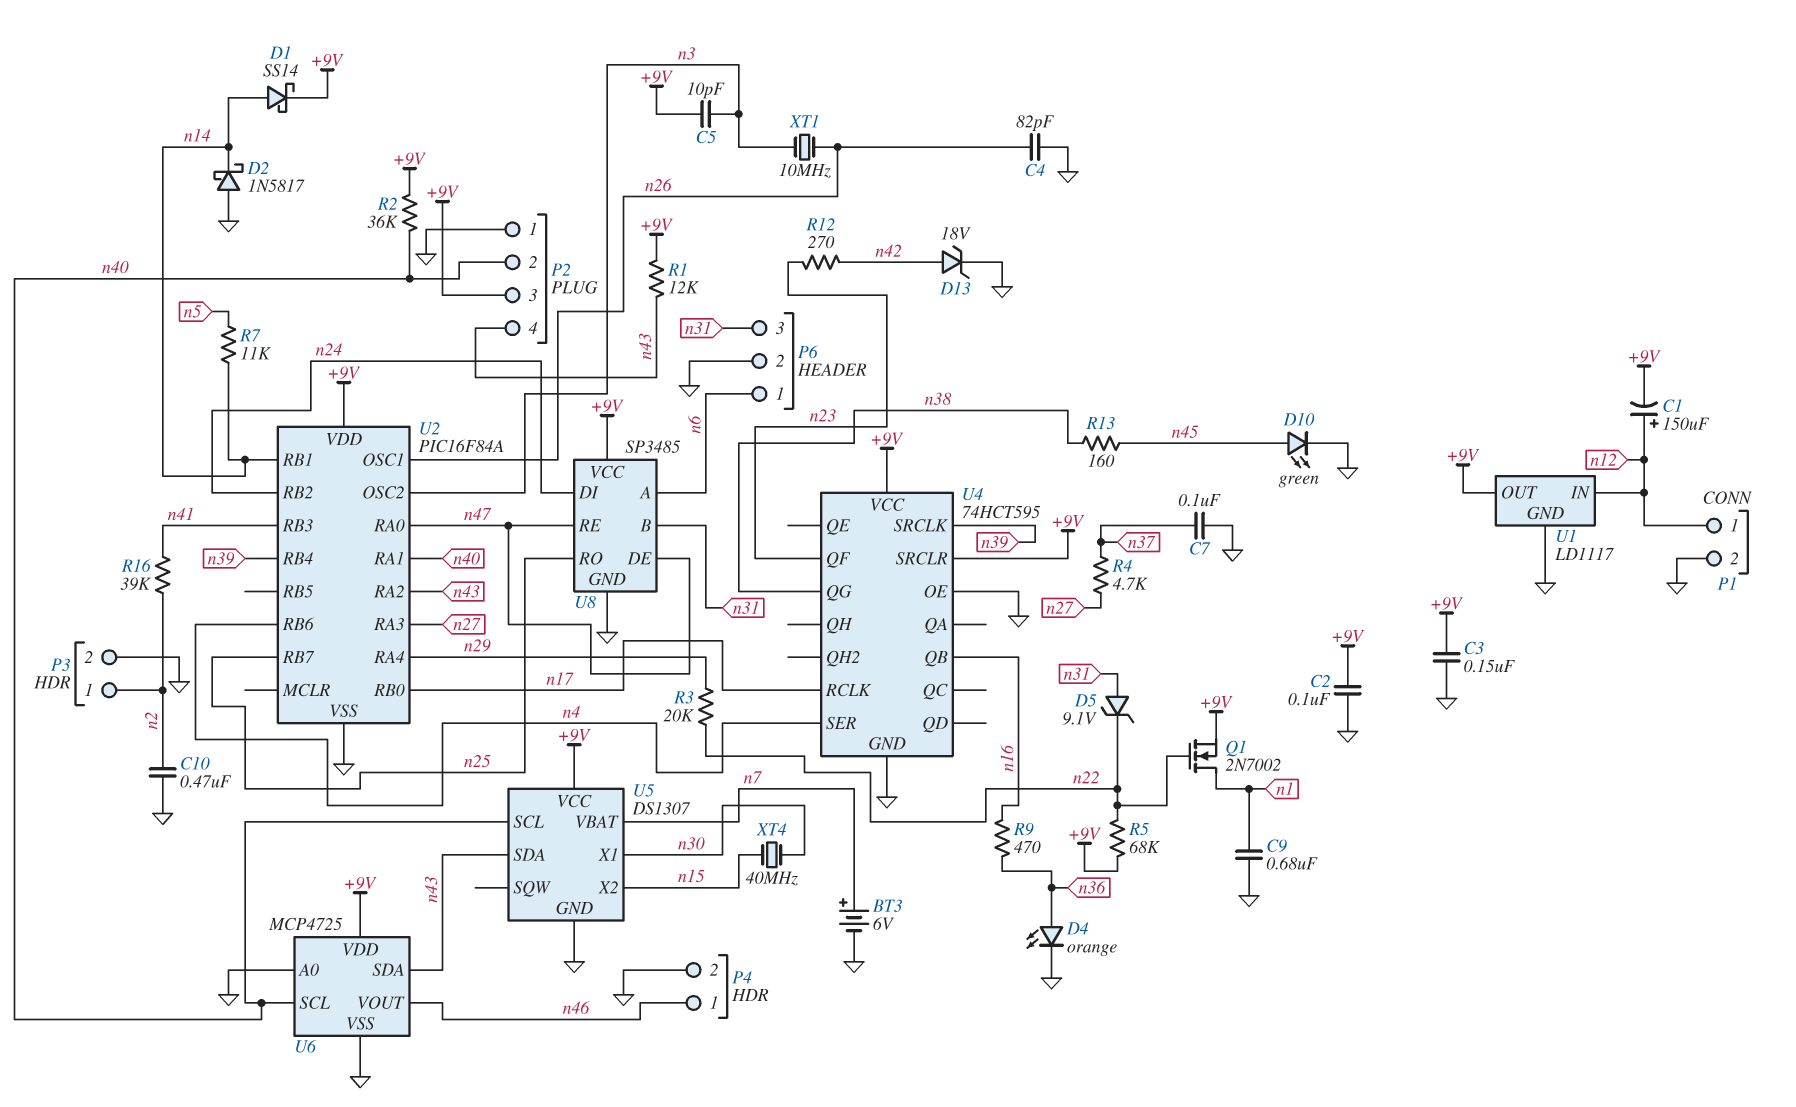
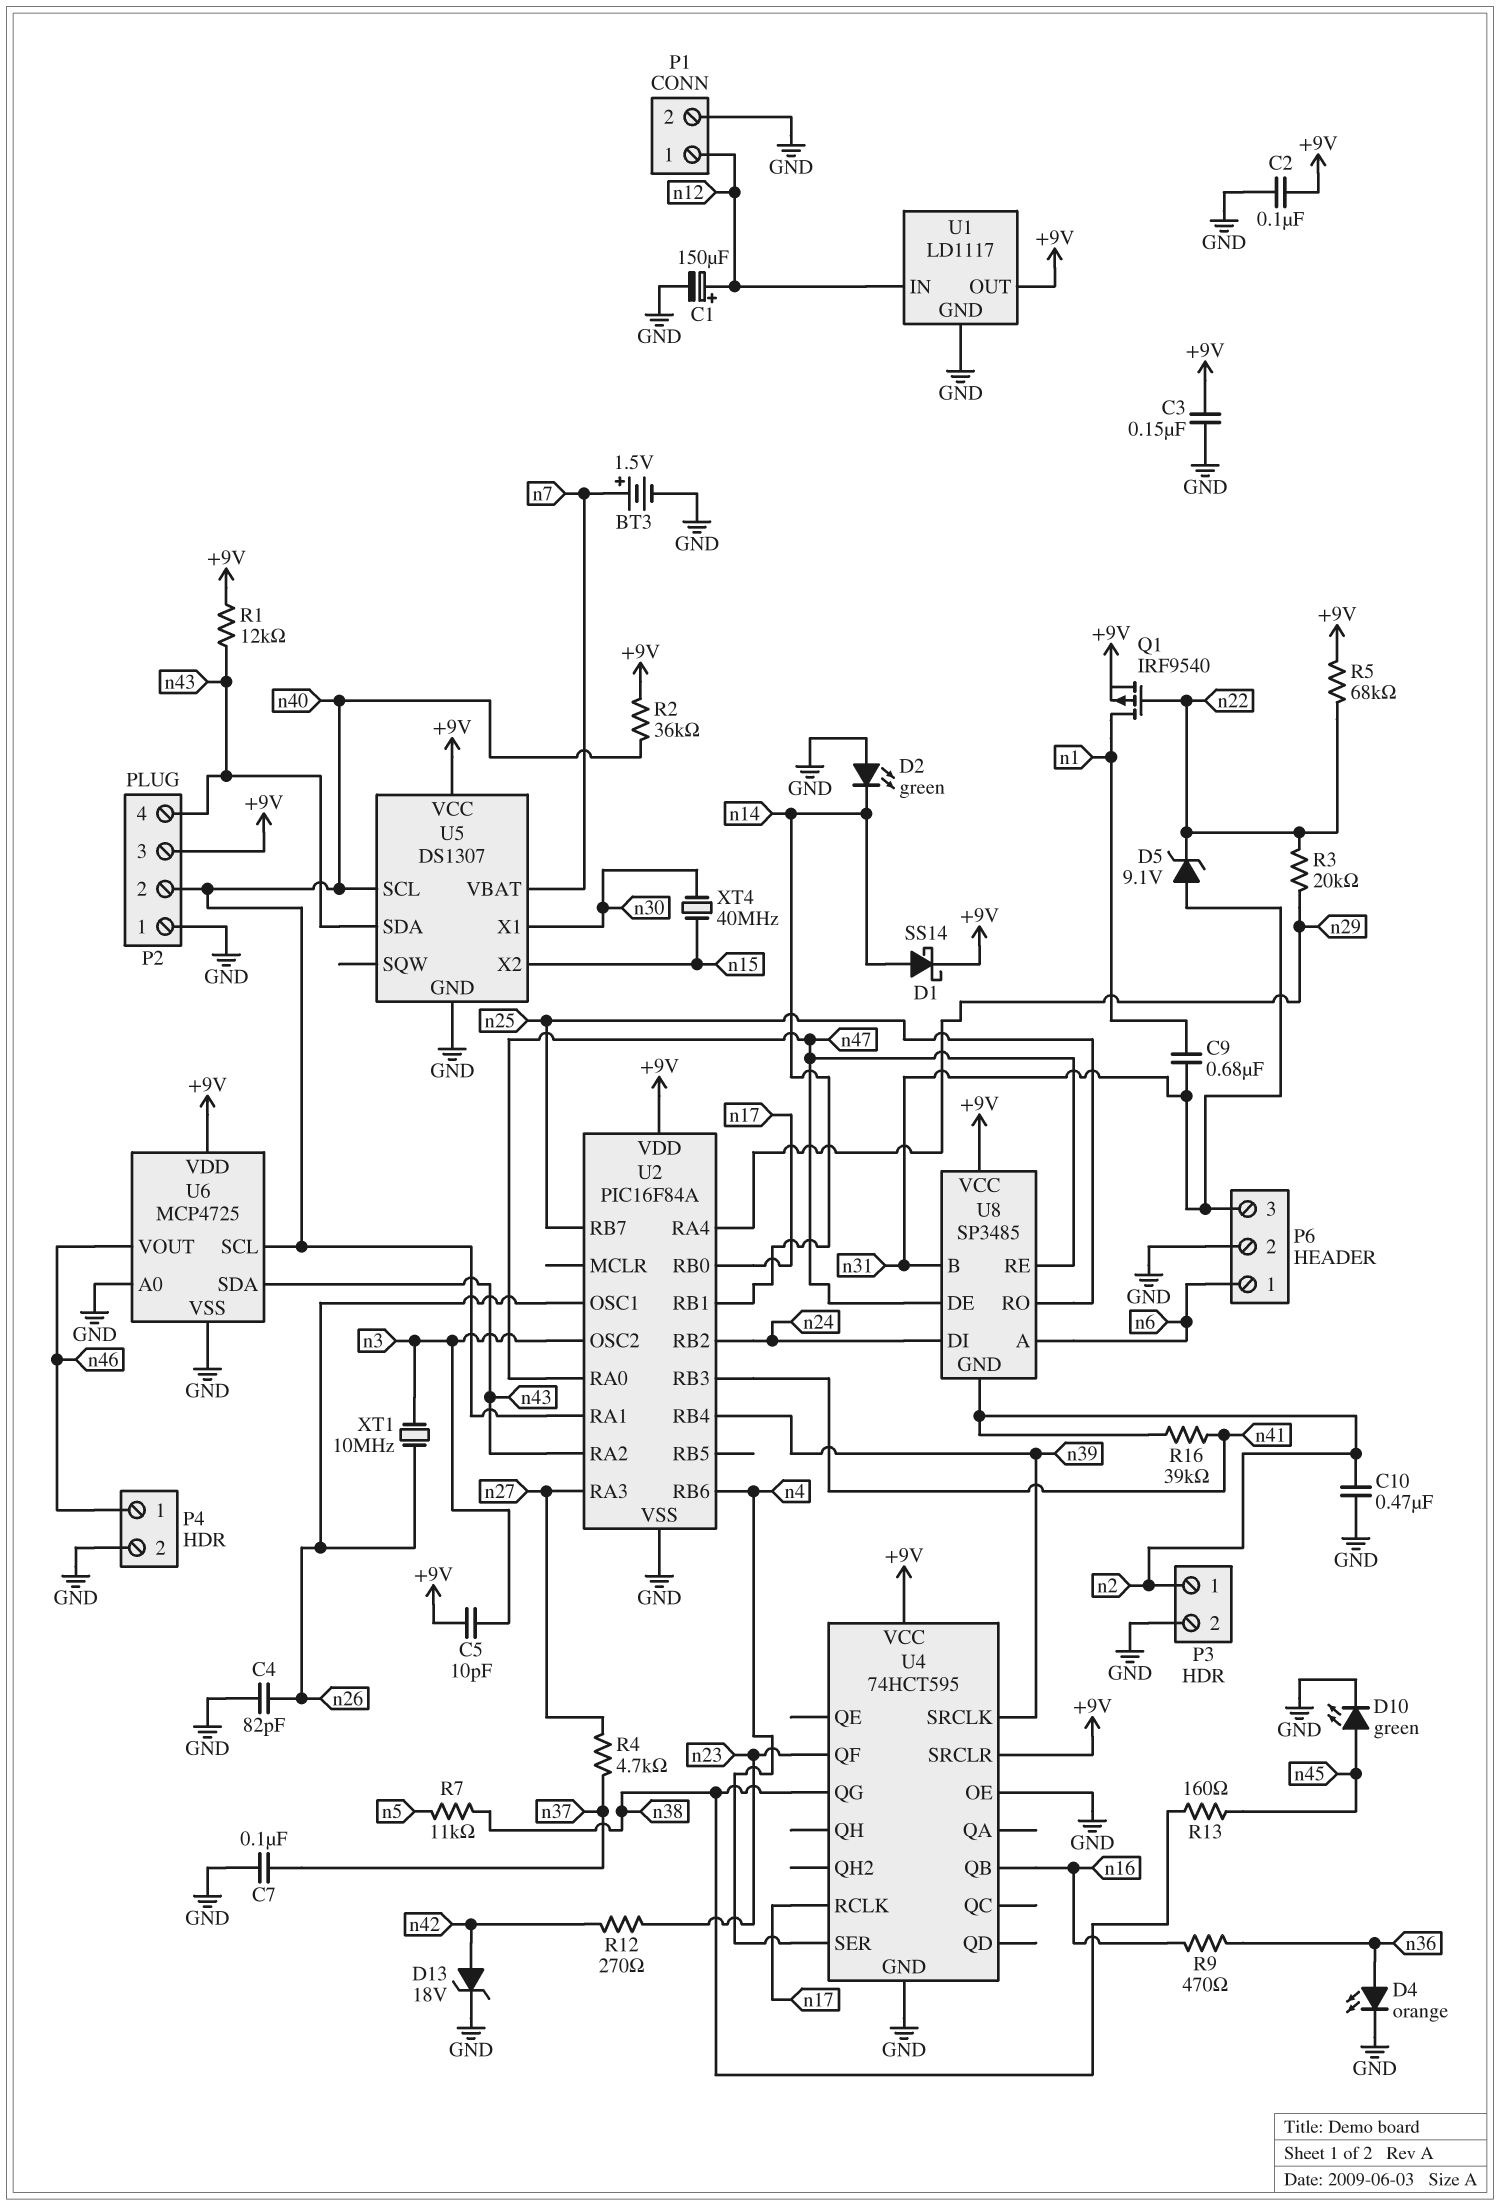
BT3: 6V (plus n7, minus GND) -> 1.5V (plus n7, minus GND)
C1: 150uF (plus n12, minus +9V) -> 150uF (plus n12, minus GND)
C9: 680nF (GND, n1) -> 680nF (n1, n31)
D2: schottky 1N5817 (A GND, K n14) -> LED green (A GND, K n14)
Q1: NMOS 2N7002 (G n22, D n1, S +9V) -> PMOS IRF9540 (G n22, D n1, S +9V)
R7: 11k (n5, n14) -> 11k (n5, n38)
U8 pin GND: GND -> n2

